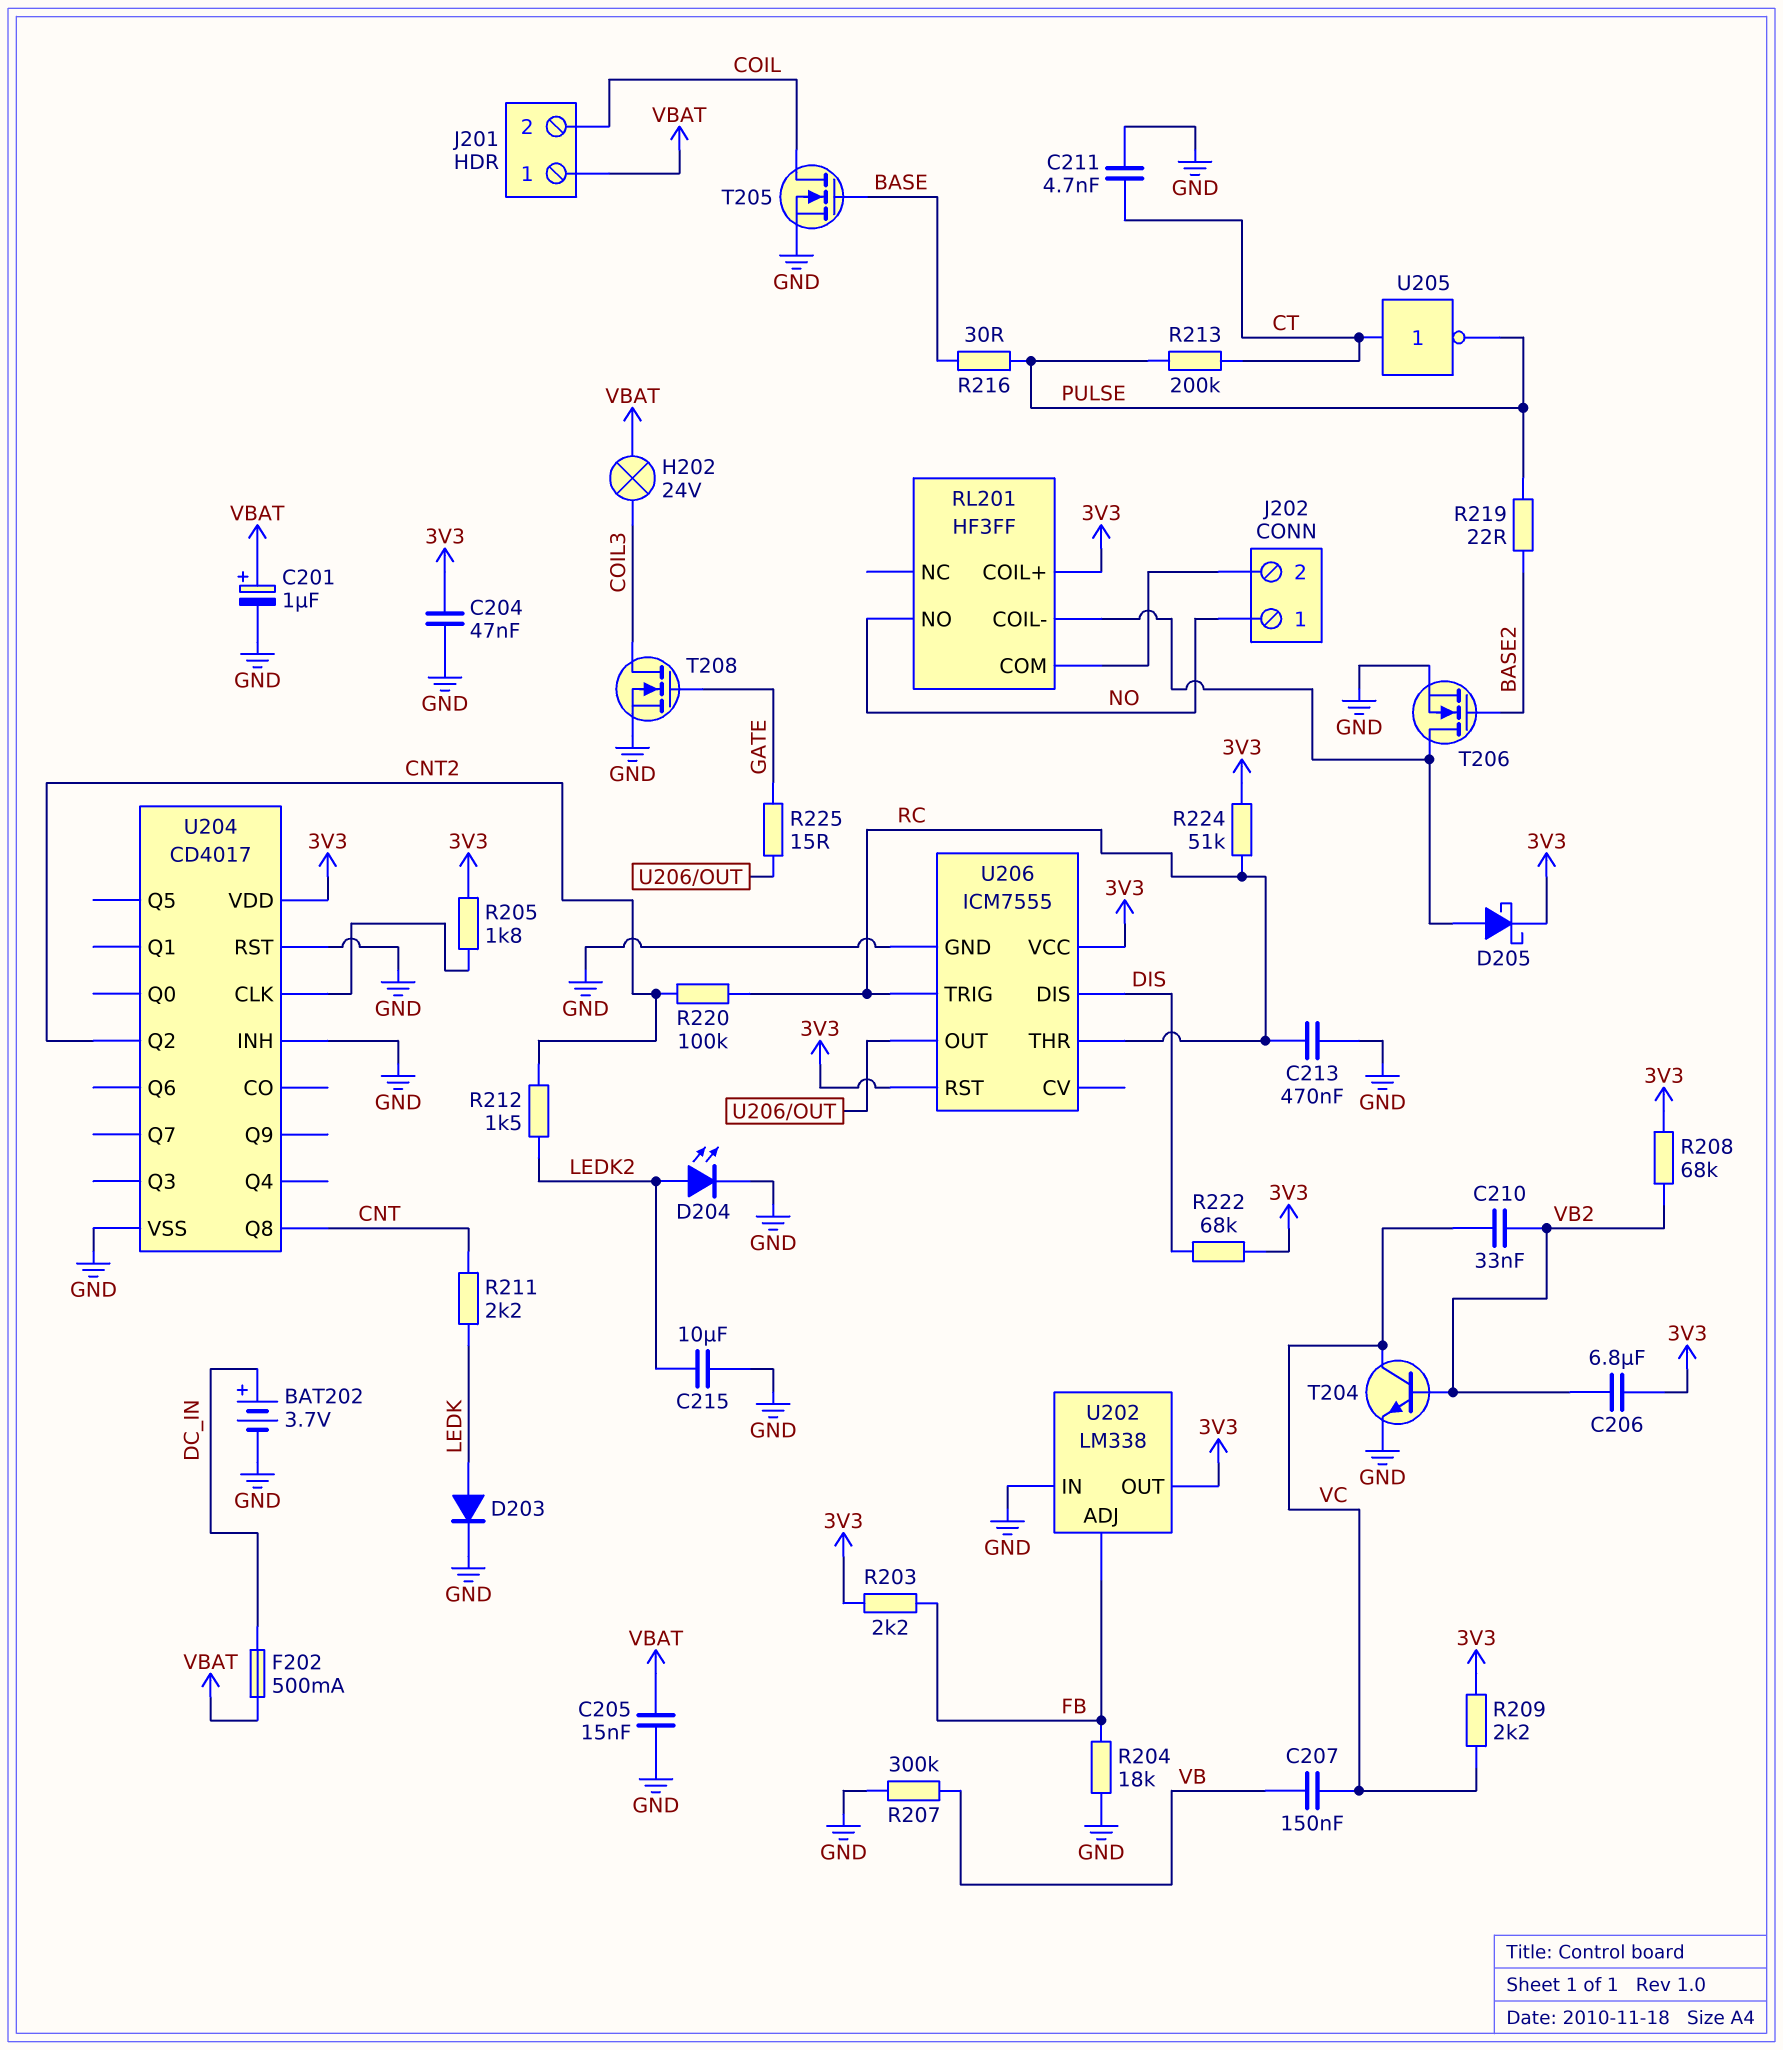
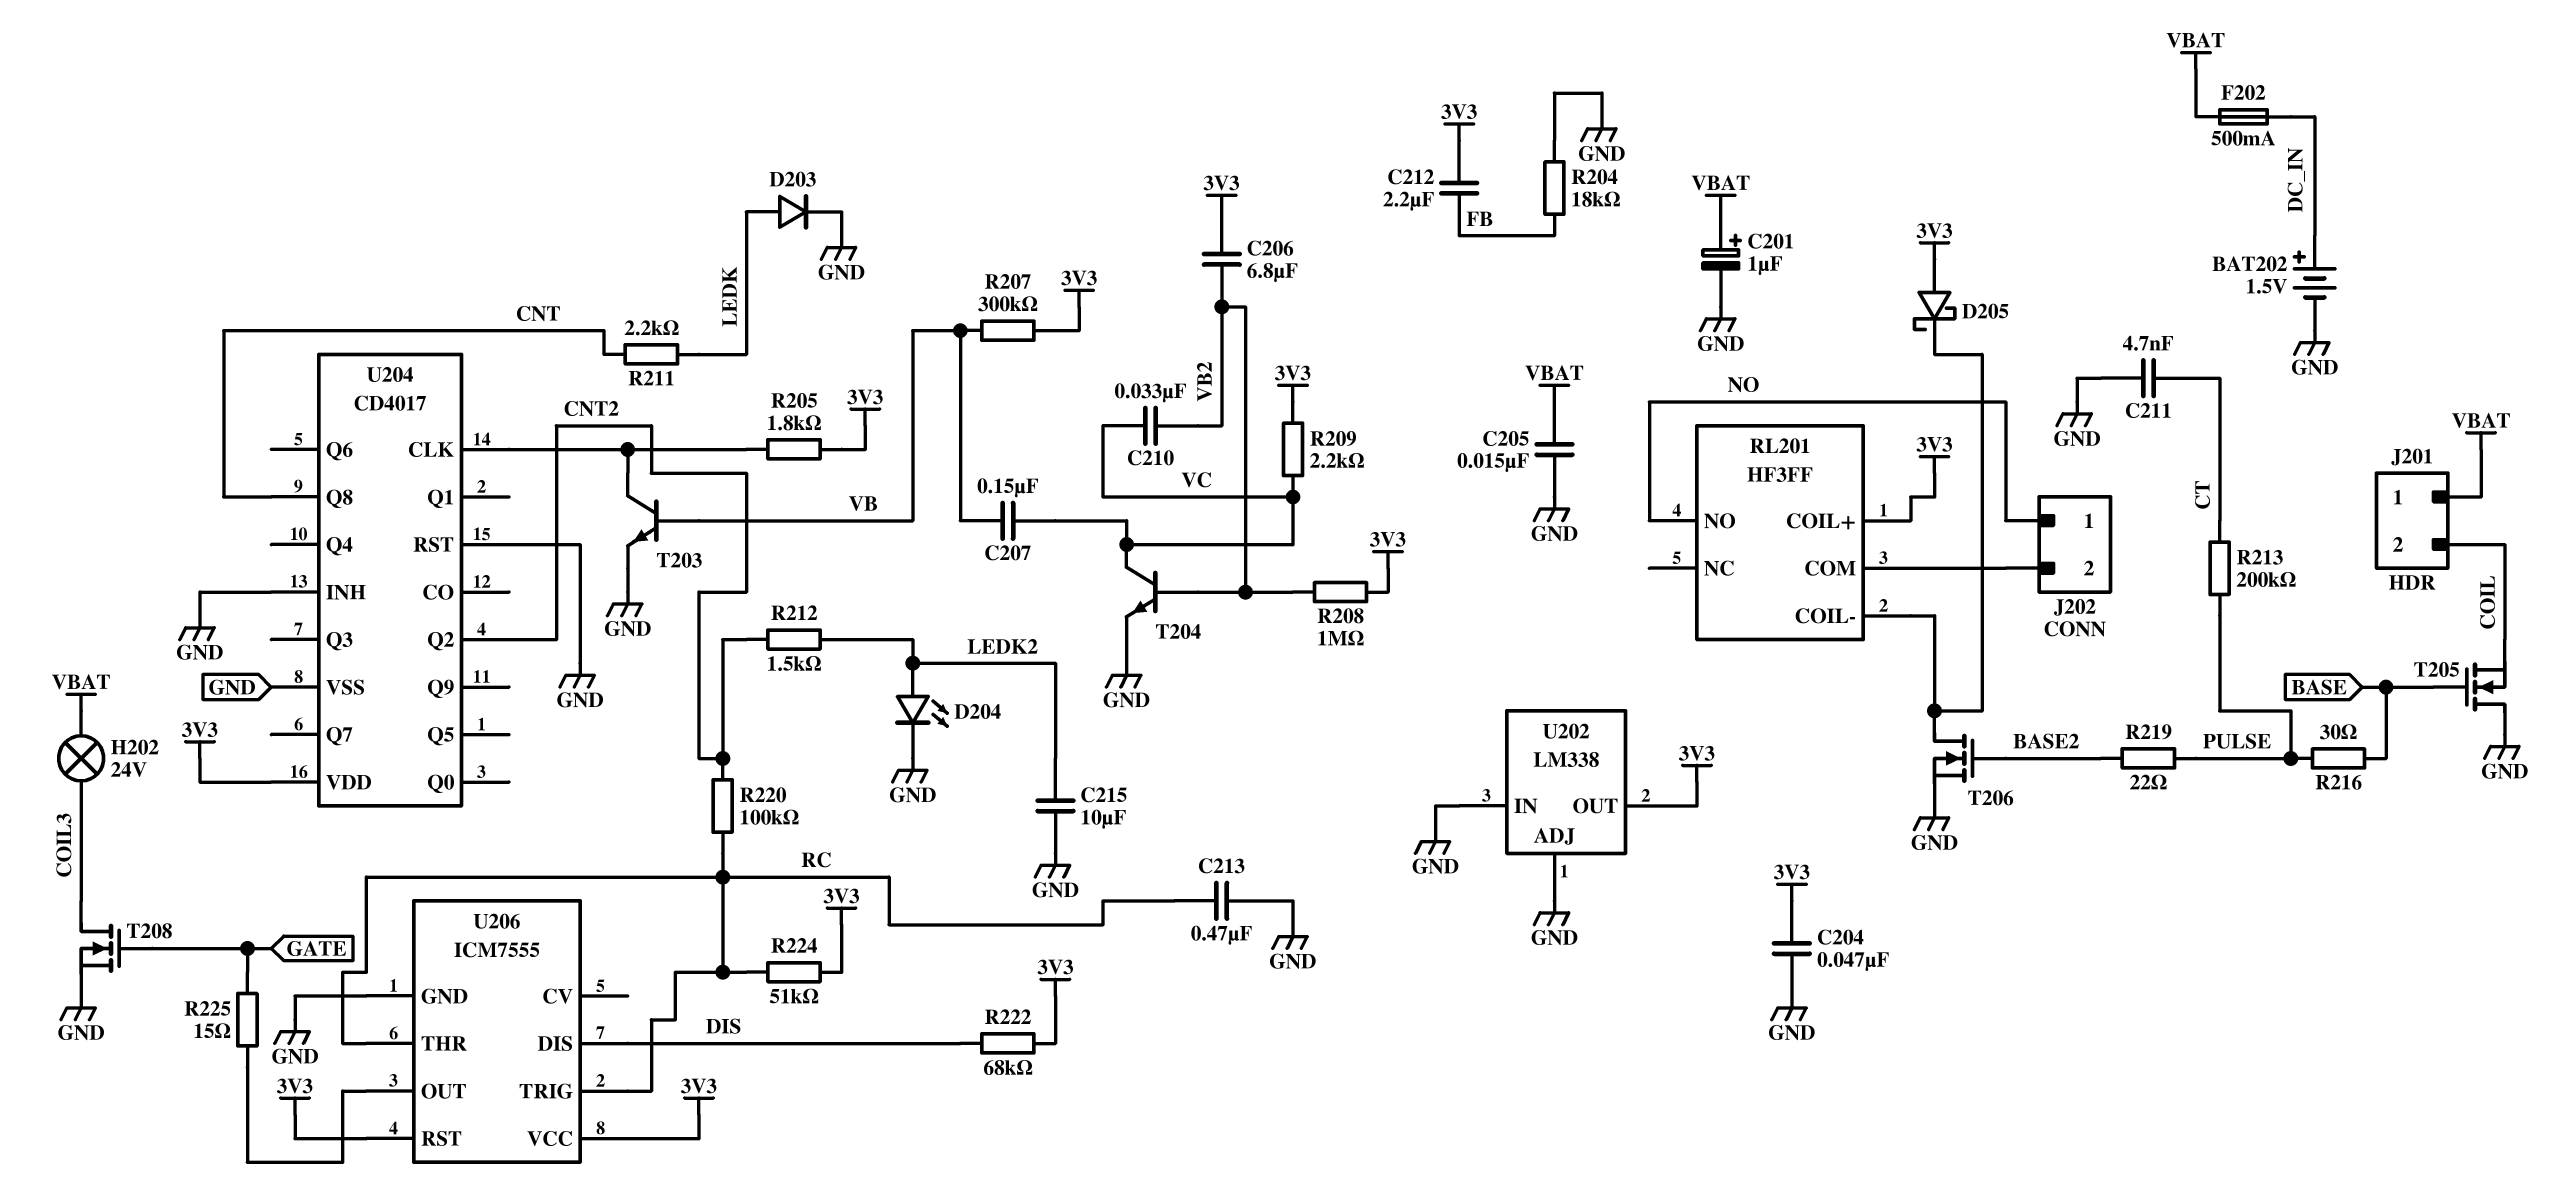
BAT202: 3.7V (plus DC_IN, minus GND) -> 1.5V (plus DC_IN, minus GND)
C212: none -> 2.2uF (3V3, FB)
D205: schottky (A RL201/COIL-, K 3V3) -> schottky (A 3V3, K RL201/COIL-)
R203: 2.2k (3V3, FB) -> none
R207: 300k (GND, VB) -> 300k (3V3, VB)
R208: 68k (3V3, VB2) -> 1M (3V3, VB2)
T203: none -> NPN (B VB, C U204/CLK, E GND)
T205: NMOS (G BASE, D COIL, S GND) -> NMOS (G BASE, D GND, S COIL)
U202 pin ADJ: FB -> GND
U205: NOT (in CT, out PULSE) -> none

